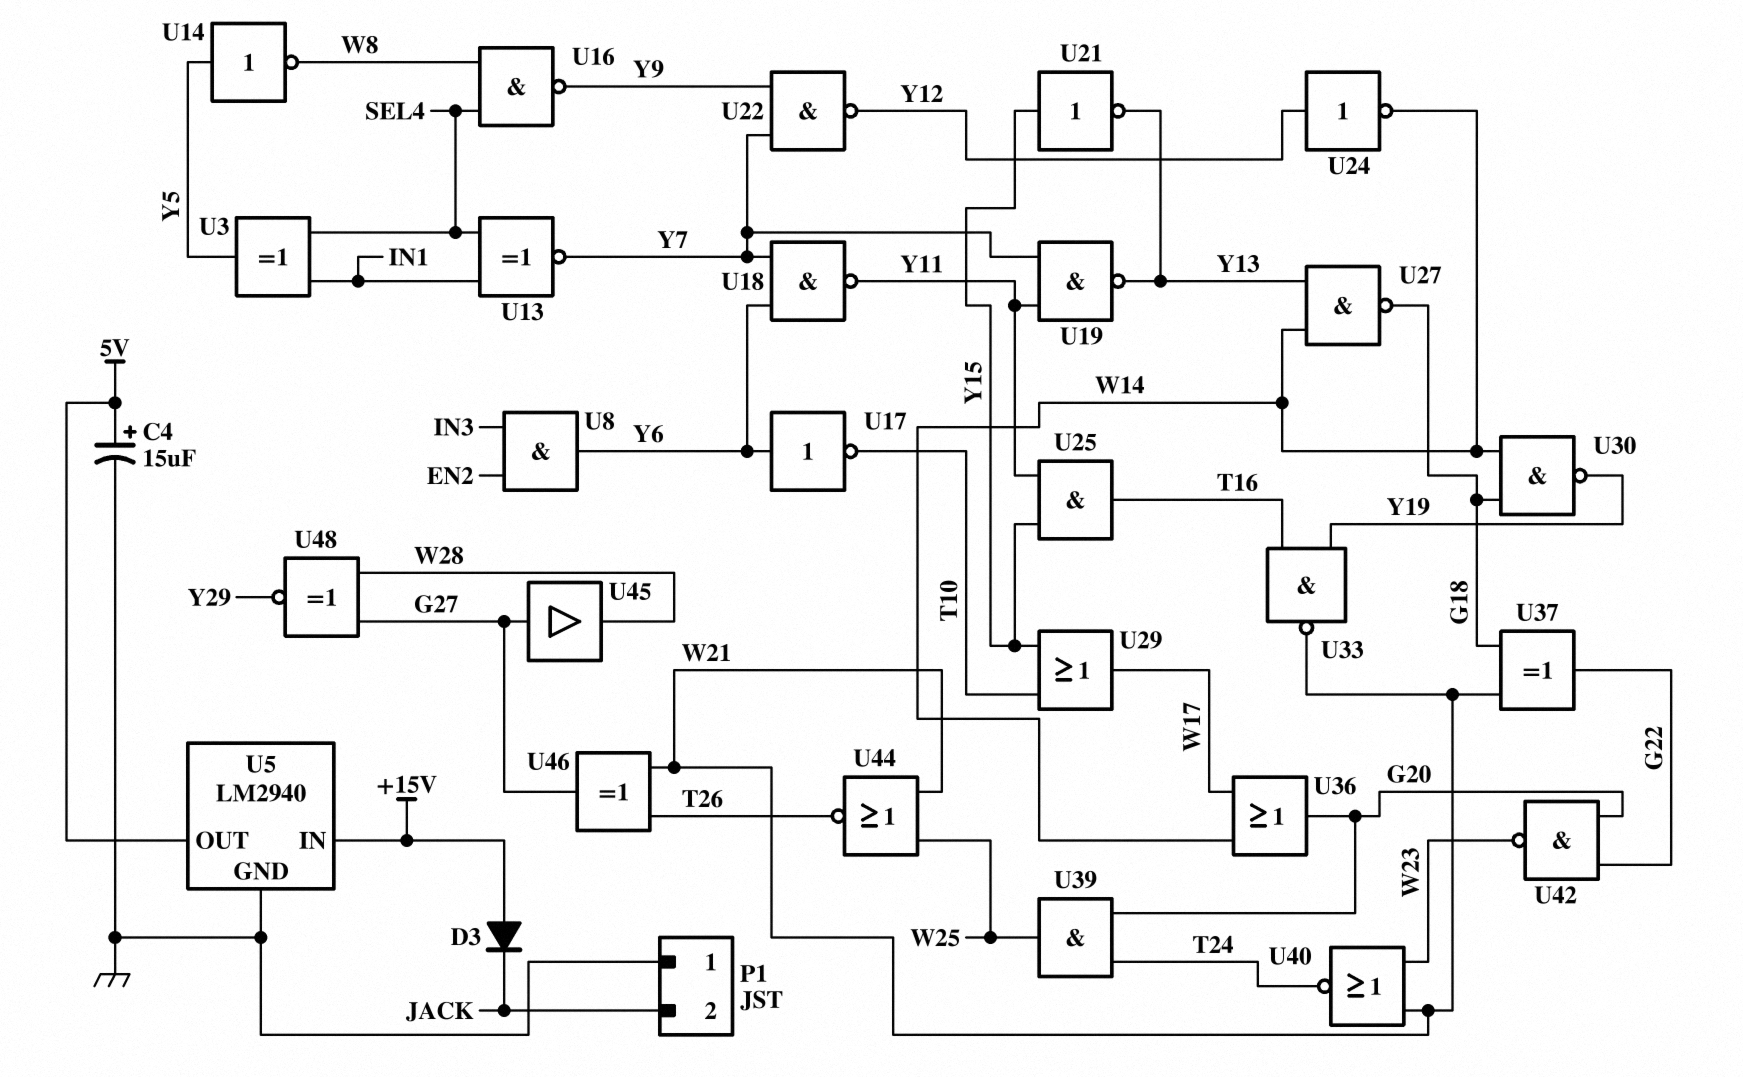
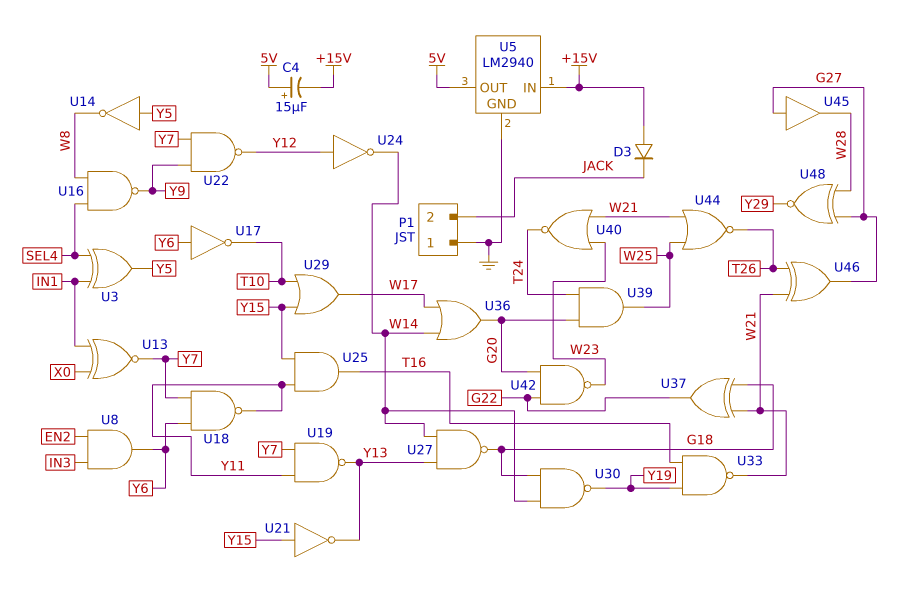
C4: 15uF (plus 5V, minus GND) -> 15uF (plus 5V, minus +15V)
U13: XNOR (in IN1, in SEL4, out Y7) -> XNOR (in IN1, in X0, out Y7)

